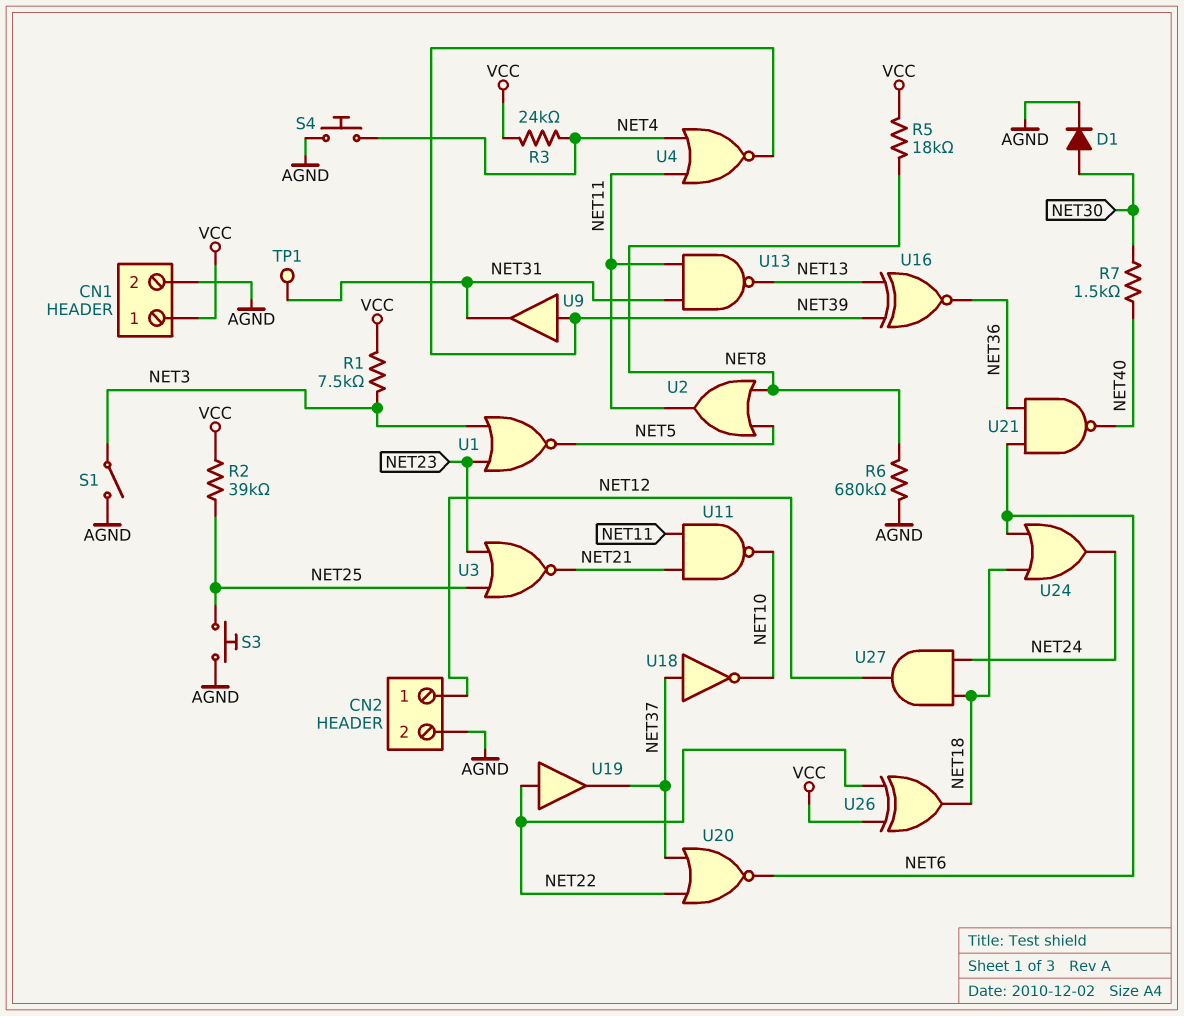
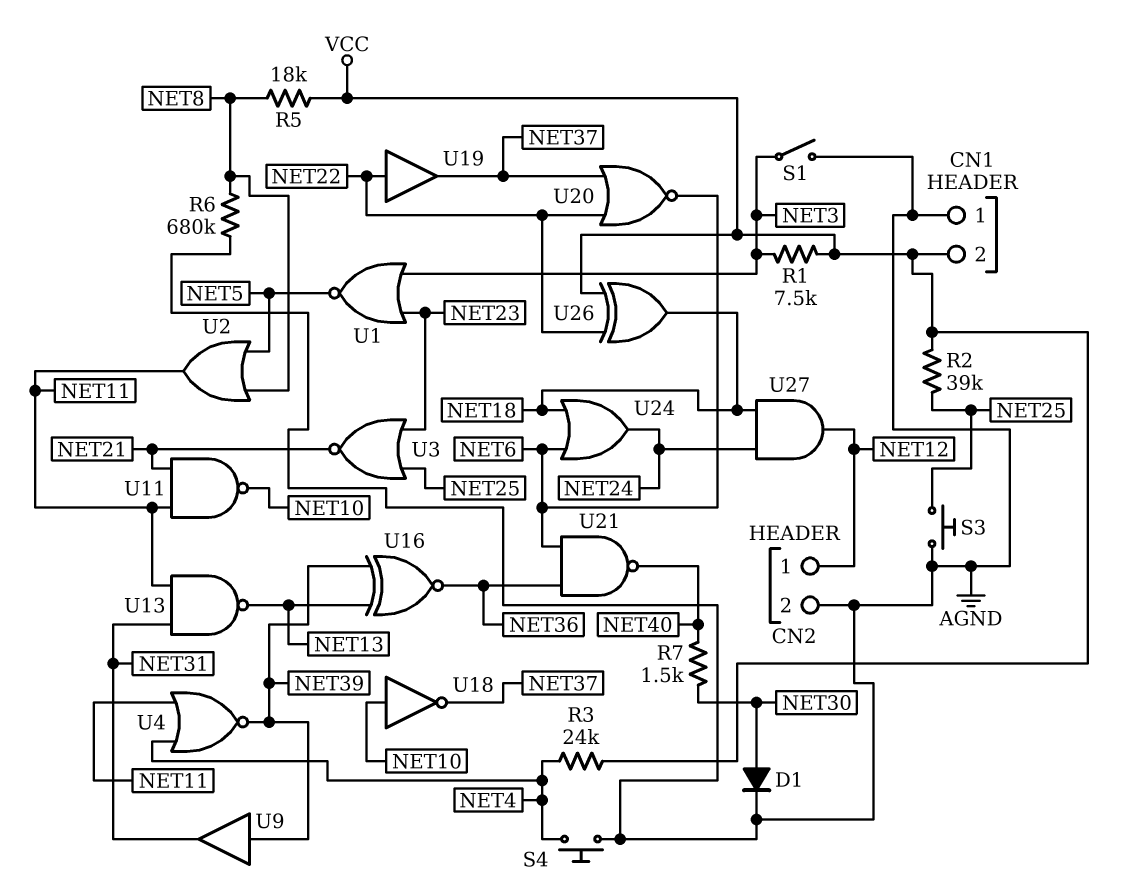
CN1 pin 1: VCC -> AGND
CN1 pin 2: AGND -> VCC
TP1: test point (NET31) -> none
U18: NOT (in NET37, out NET10) -> NOT (in NET10, out NET37)

